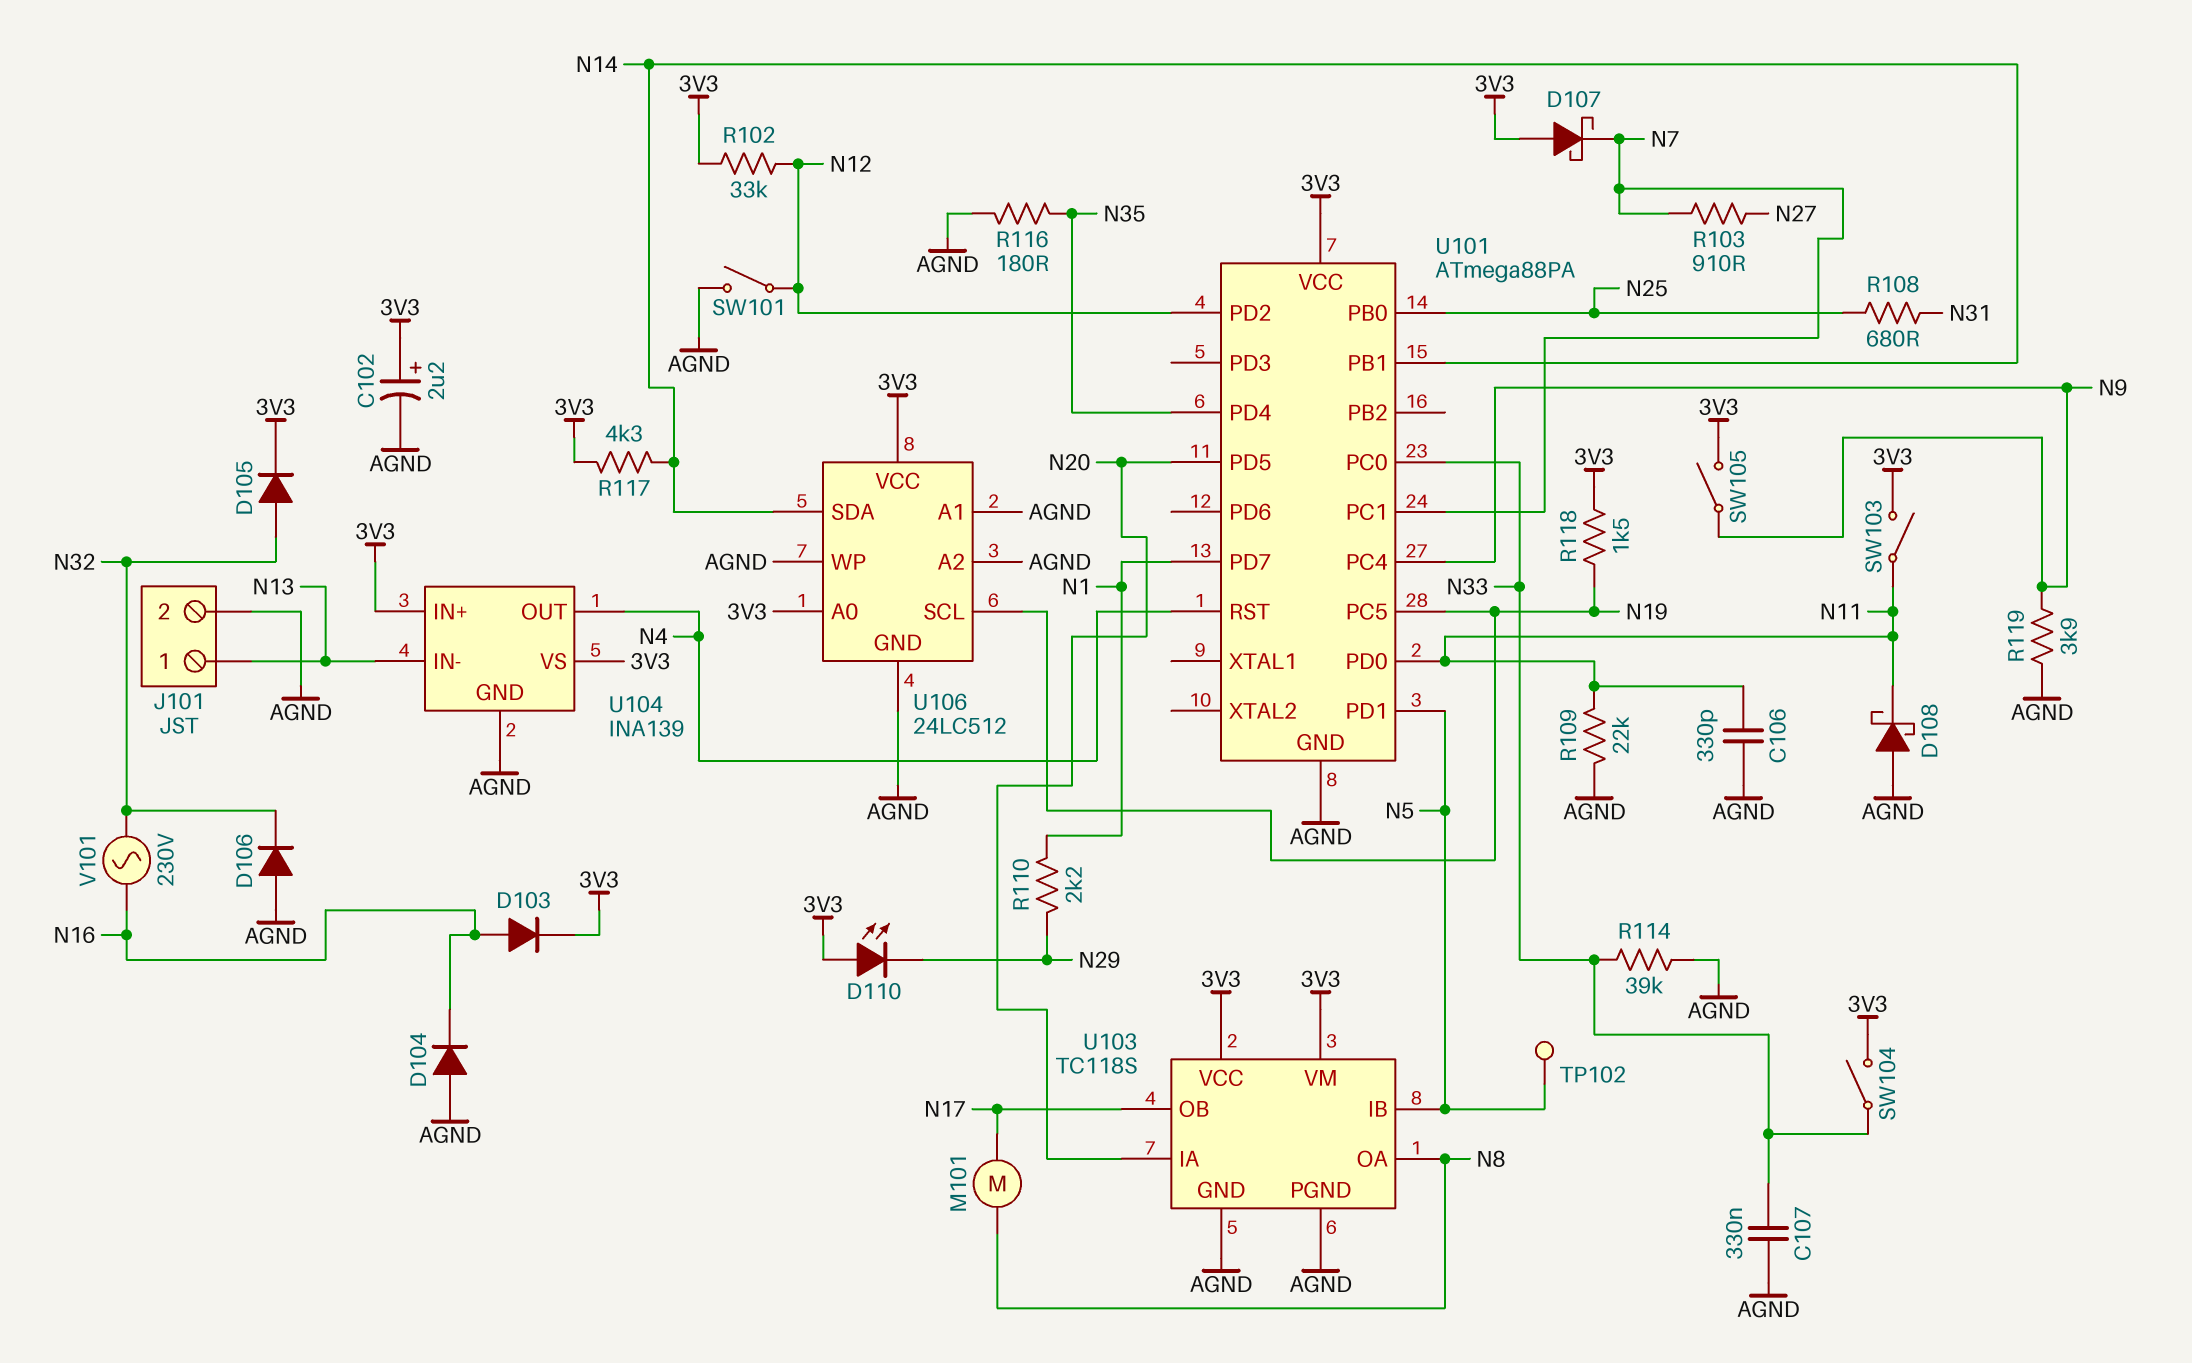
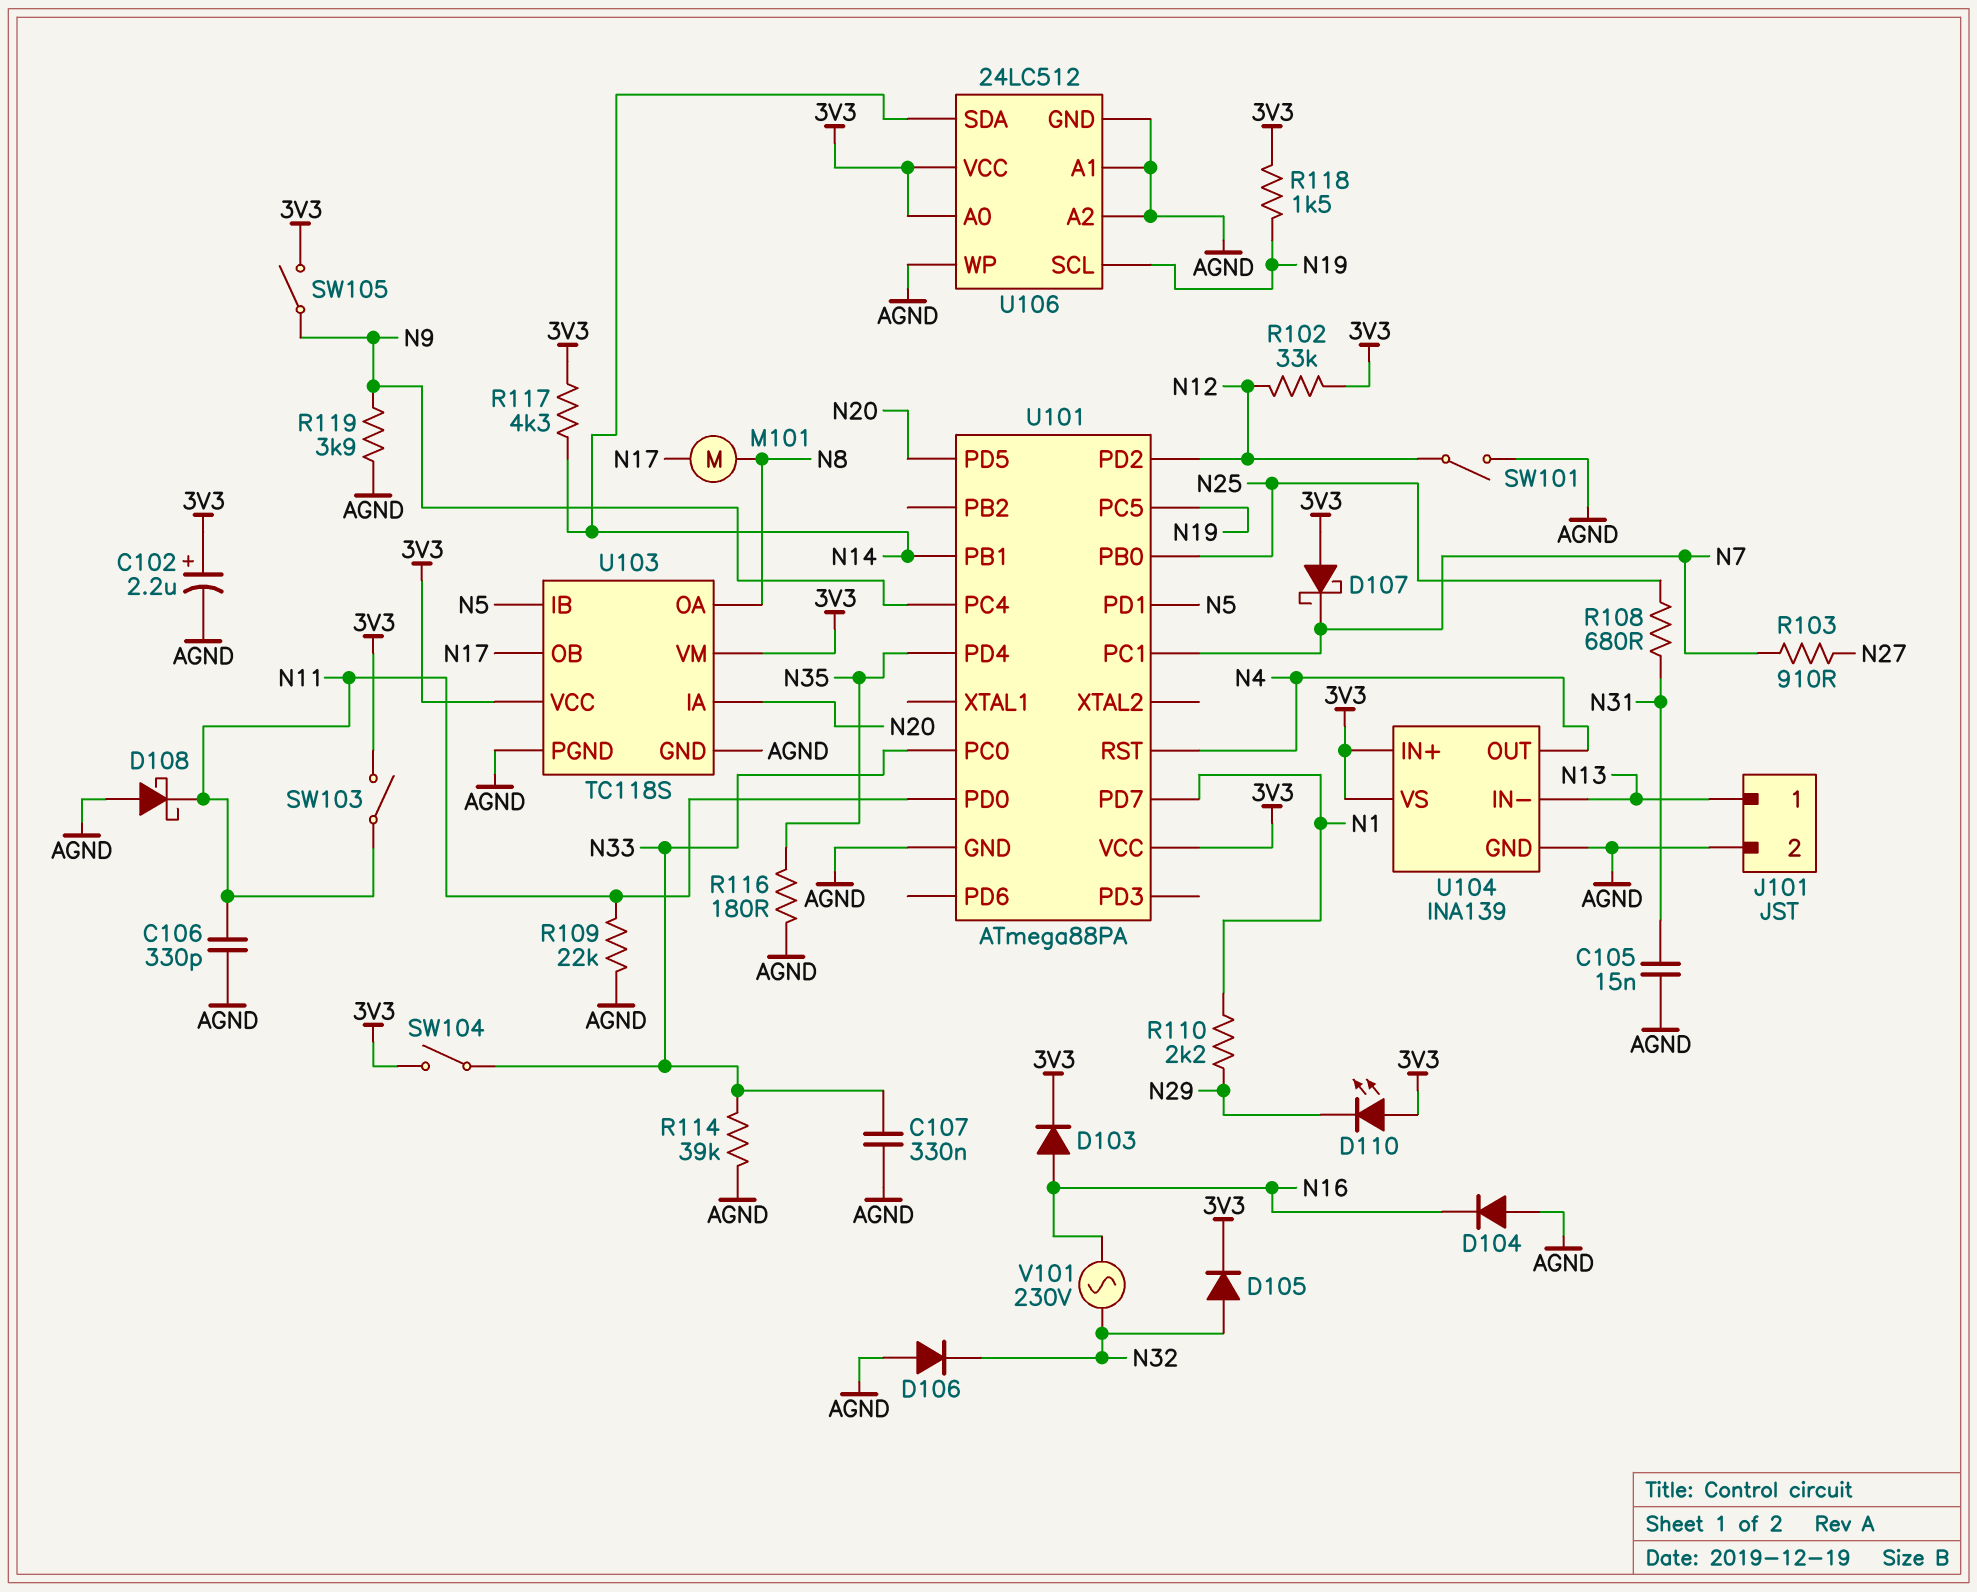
C105: none -> 15nF (AGND, N31)
TP102: test point (N5) -> none

